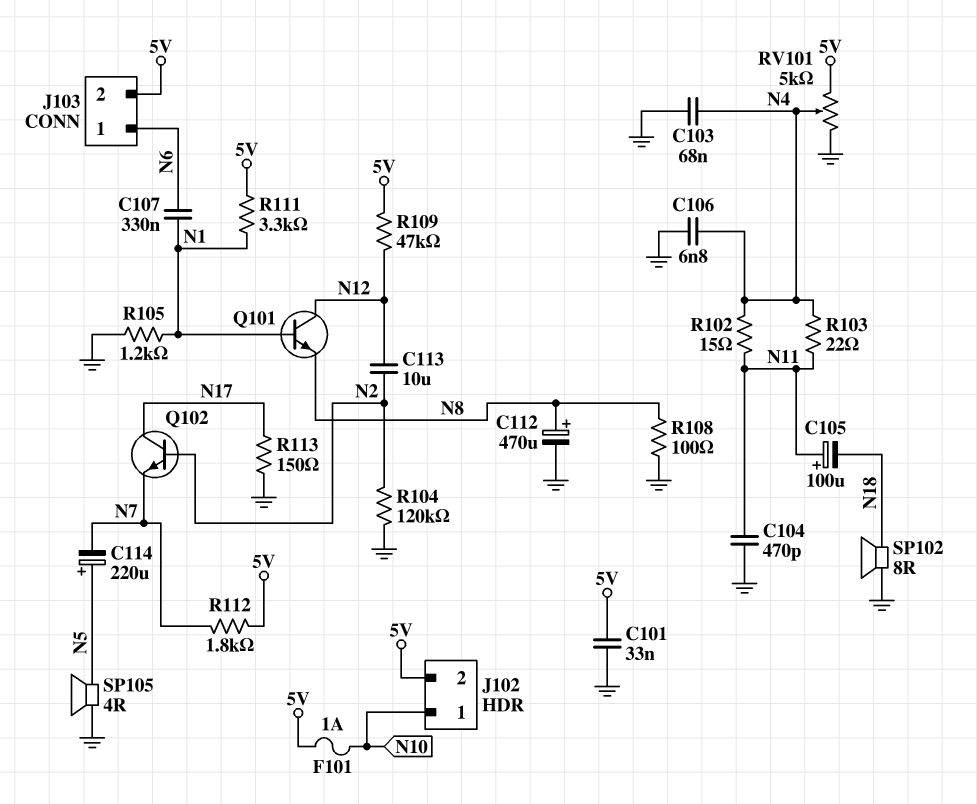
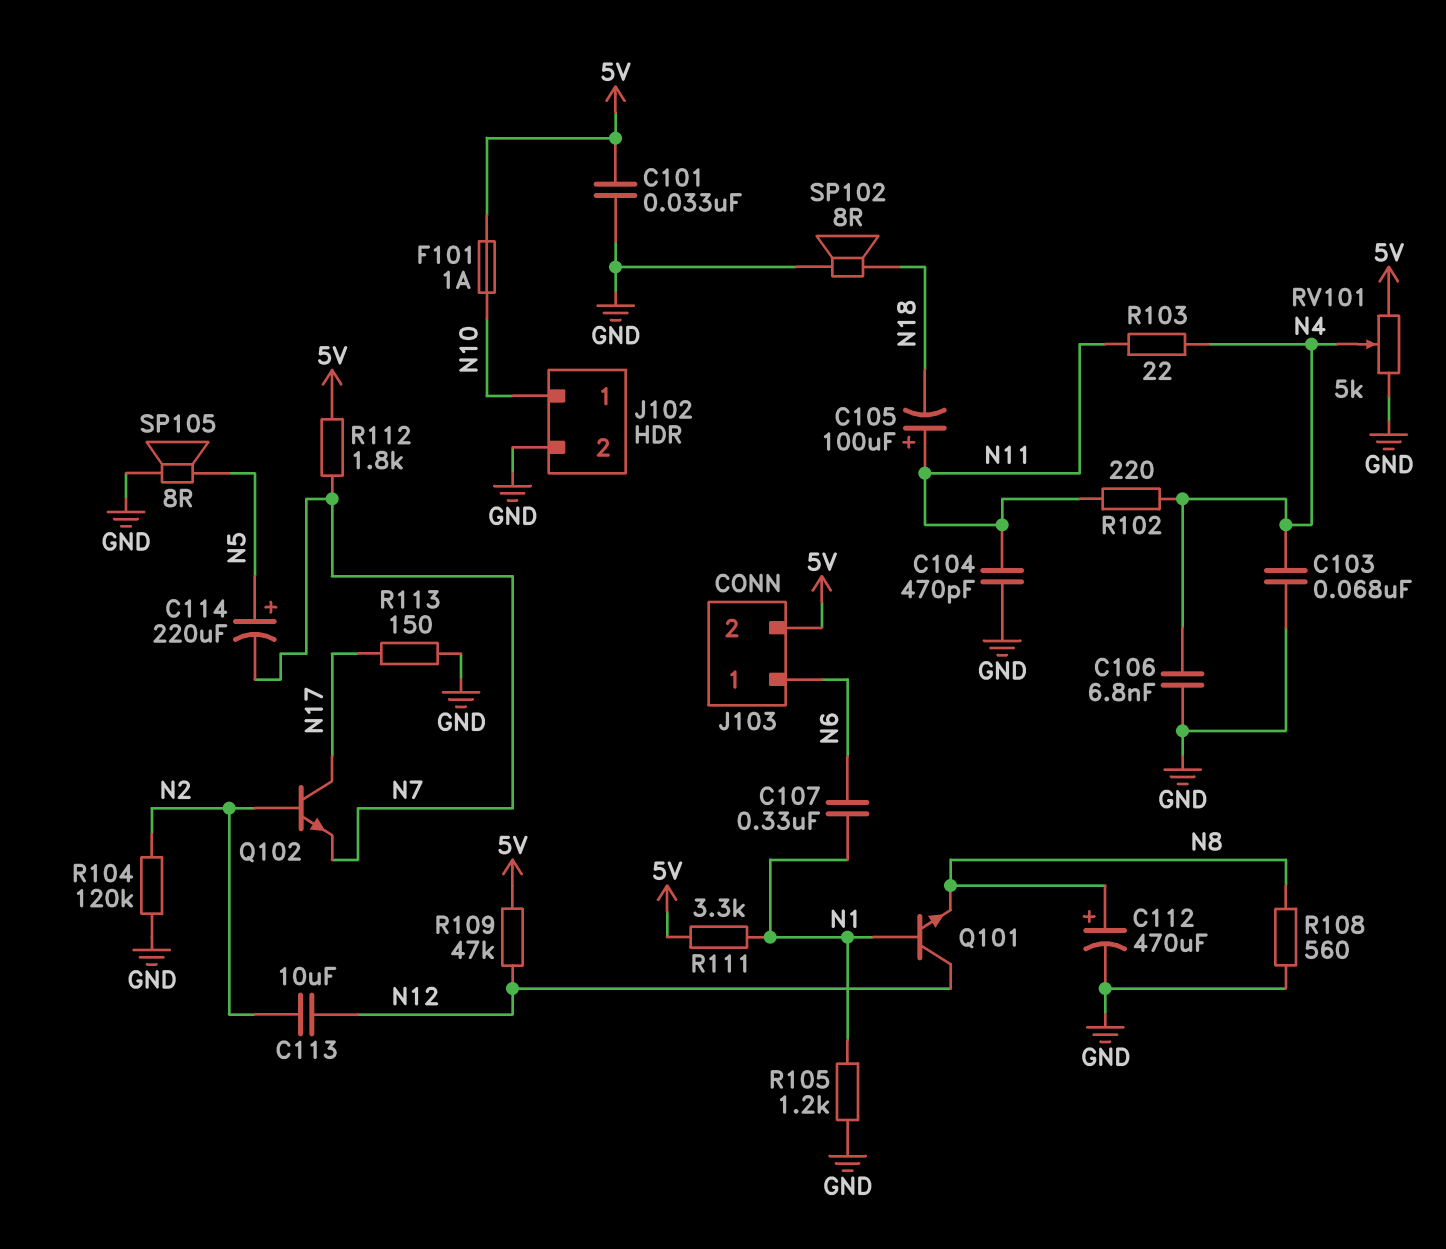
J102 pin 2: 5V -> GND
R102: 15 (N4, N11) -> 220 (N4, N11)
R108: 100 (GND, N8) -> 560 (GND, N8)
SP105: speaker 4R (GND, N5) -> speaker 8R (GND, N5)

